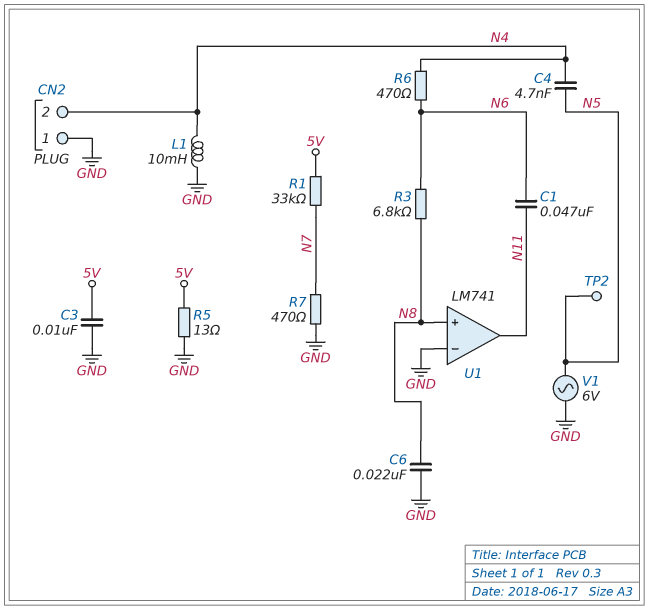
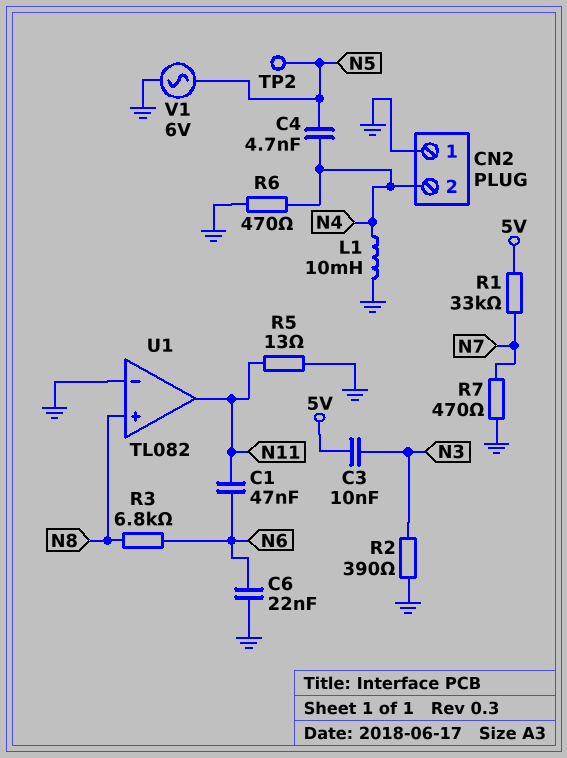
C3: 10nF (5V, GND) -> 10nF (5V, N3)
C6: 22nF (GND, N8) -> 22nF (GND, N6)
R2: none -> 390 (GND, N3)
R5: 13 (5V, GND) -> 13 (GND, N11)
R6: 470 (N4, N6) -> 470 (GND, N4)
U1: LM741 -> TL082

